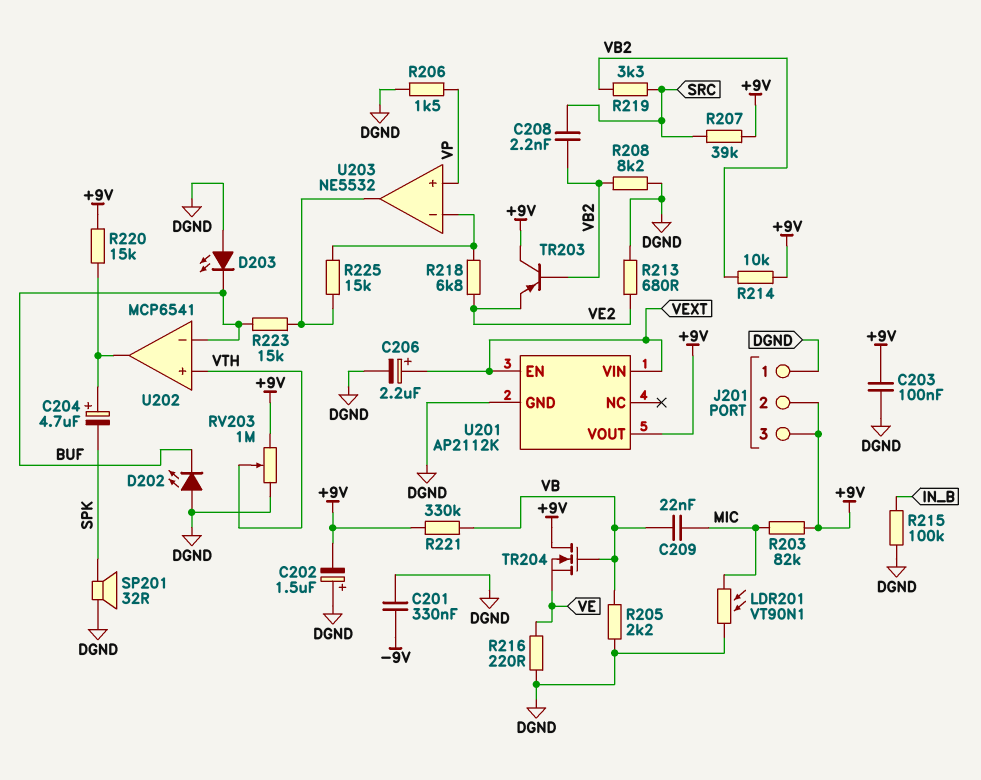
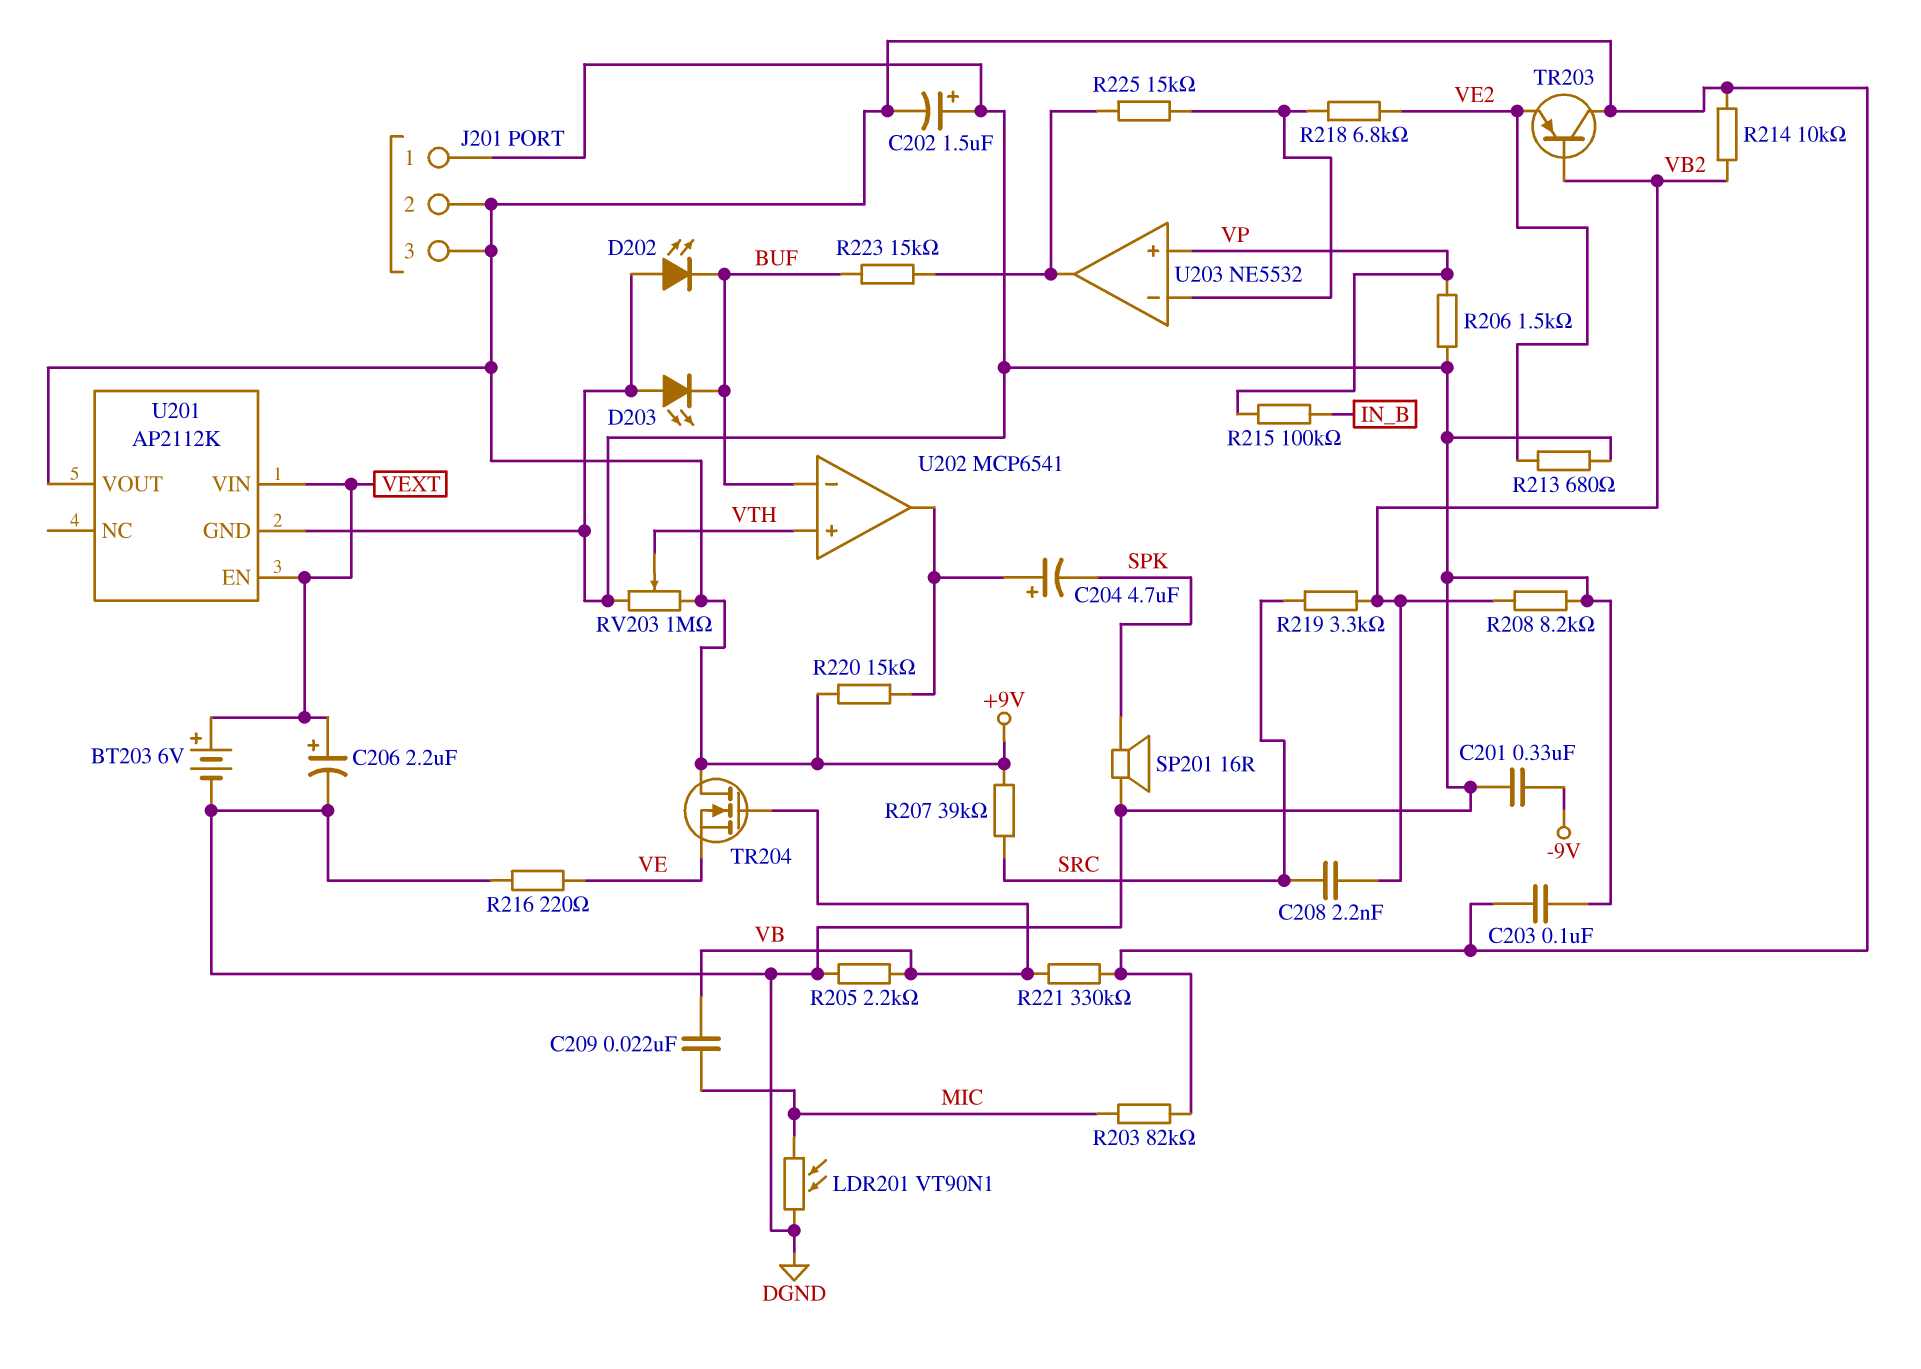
BT203: none -> 6V (plus VEXT, minus DGND)
R215: 100k (DGND, IN_B) -> 100k (IN_B, VP)
SP201: speaker 32R (DGND, SPK) -> speaker 16R (DGND, SPK)

